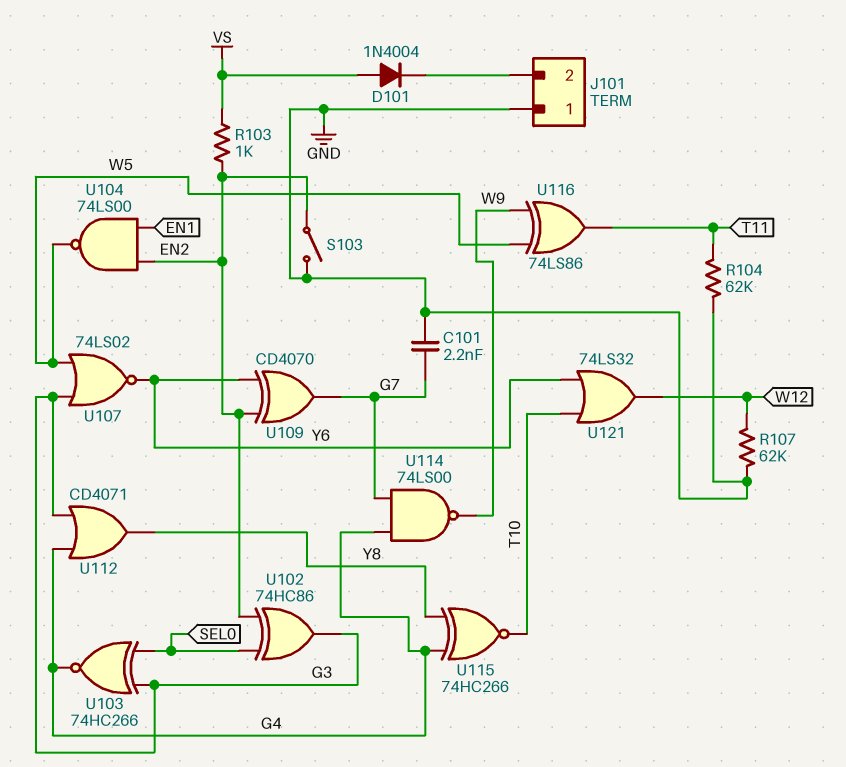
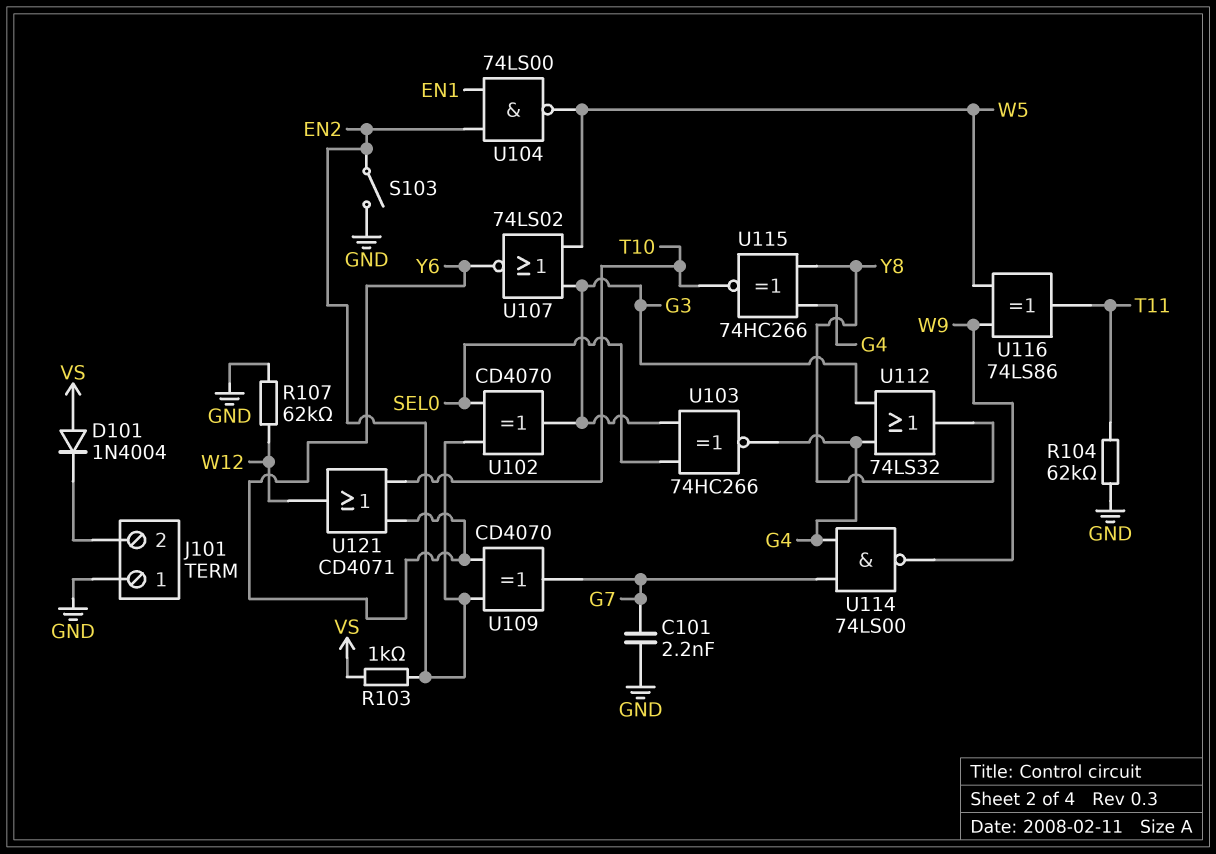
U102: XOR 74HC86 (in EN2, in SEL0, out G3) -> XOR CD4070 (in EN2, in SEL0, out G3)
U112: OR CD4071 (in G3, in G4, out Y8) -> OR 74LS32 (in G3, in G4, out Y8)
U121: OR 74LS32 (in T10, in Y6, out W12) -> OR CD4071 (in T10, in Y6, out W12)

